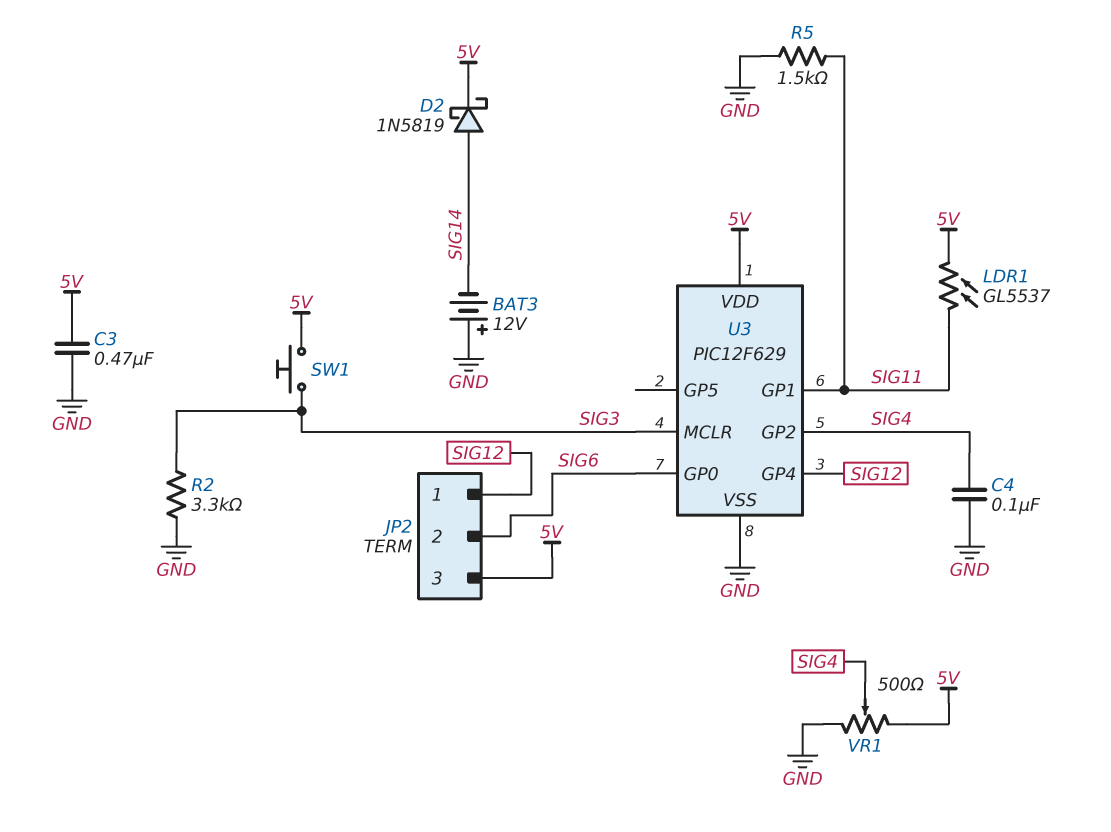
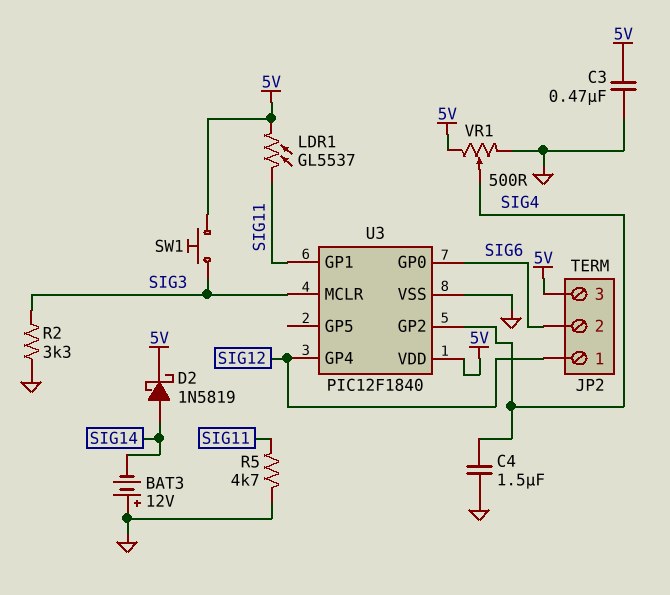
C4: 100nF (GND, SIG4) -> 1.5uF (GND, SIG4)
R5: 1.5k (GND, SIG11) -> 4.7k (GND, SIG11)
U3: PIC12F629 -> PIC12F1840

